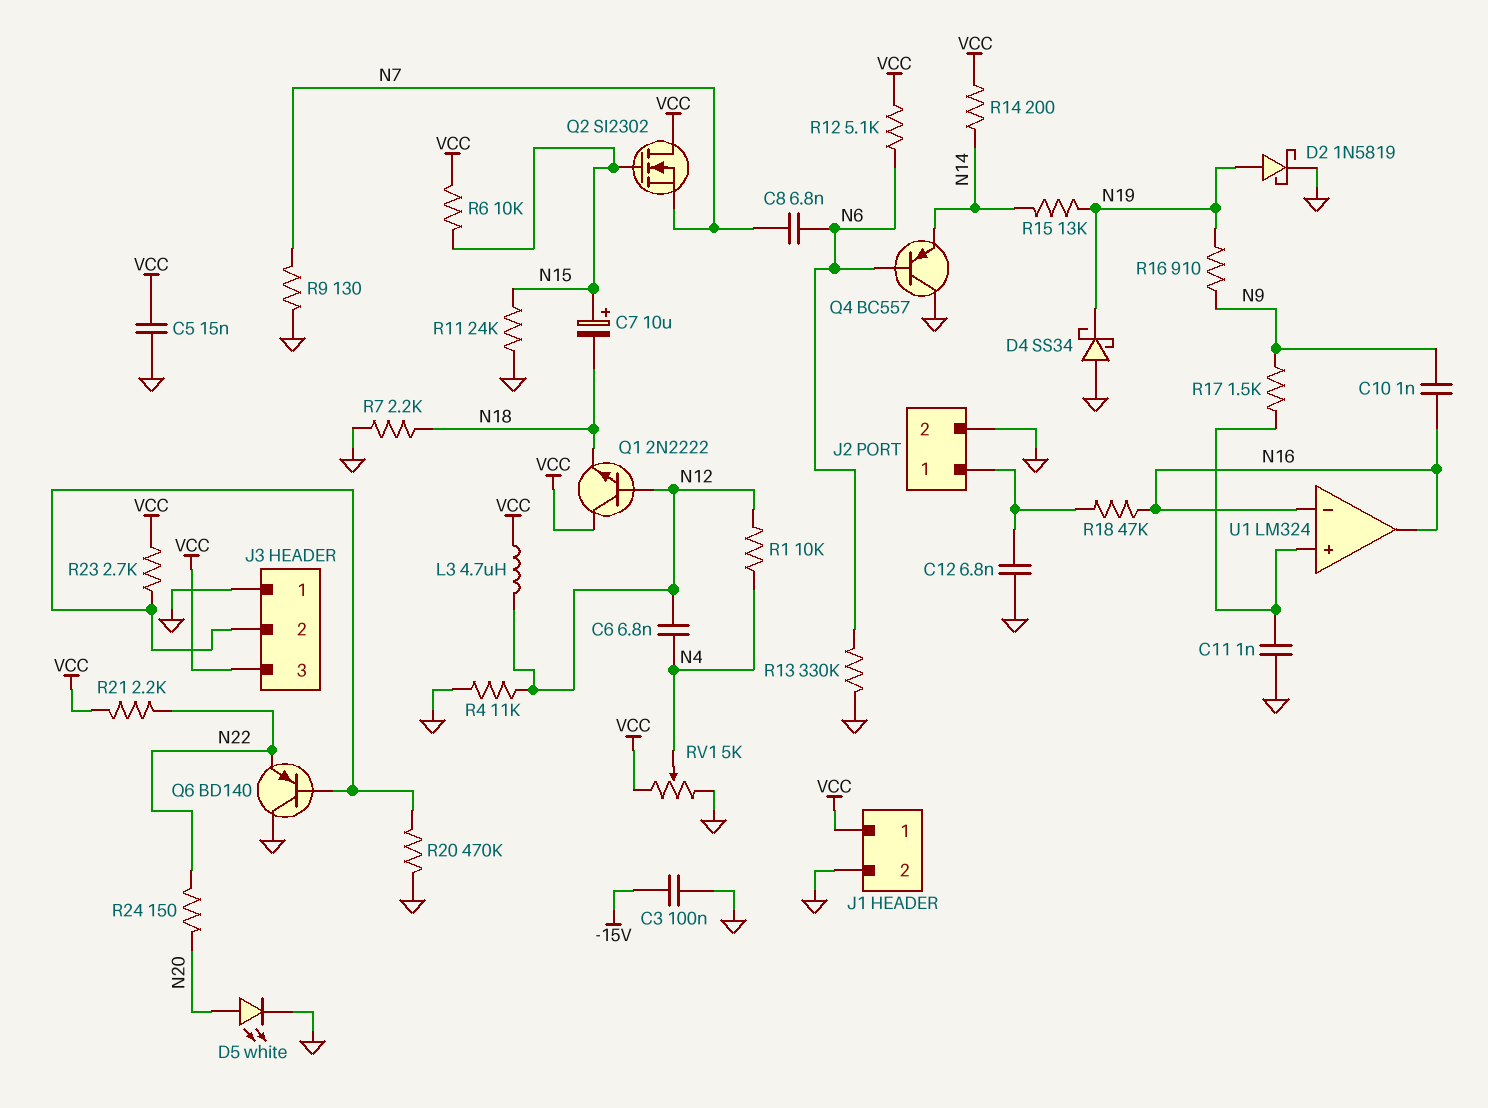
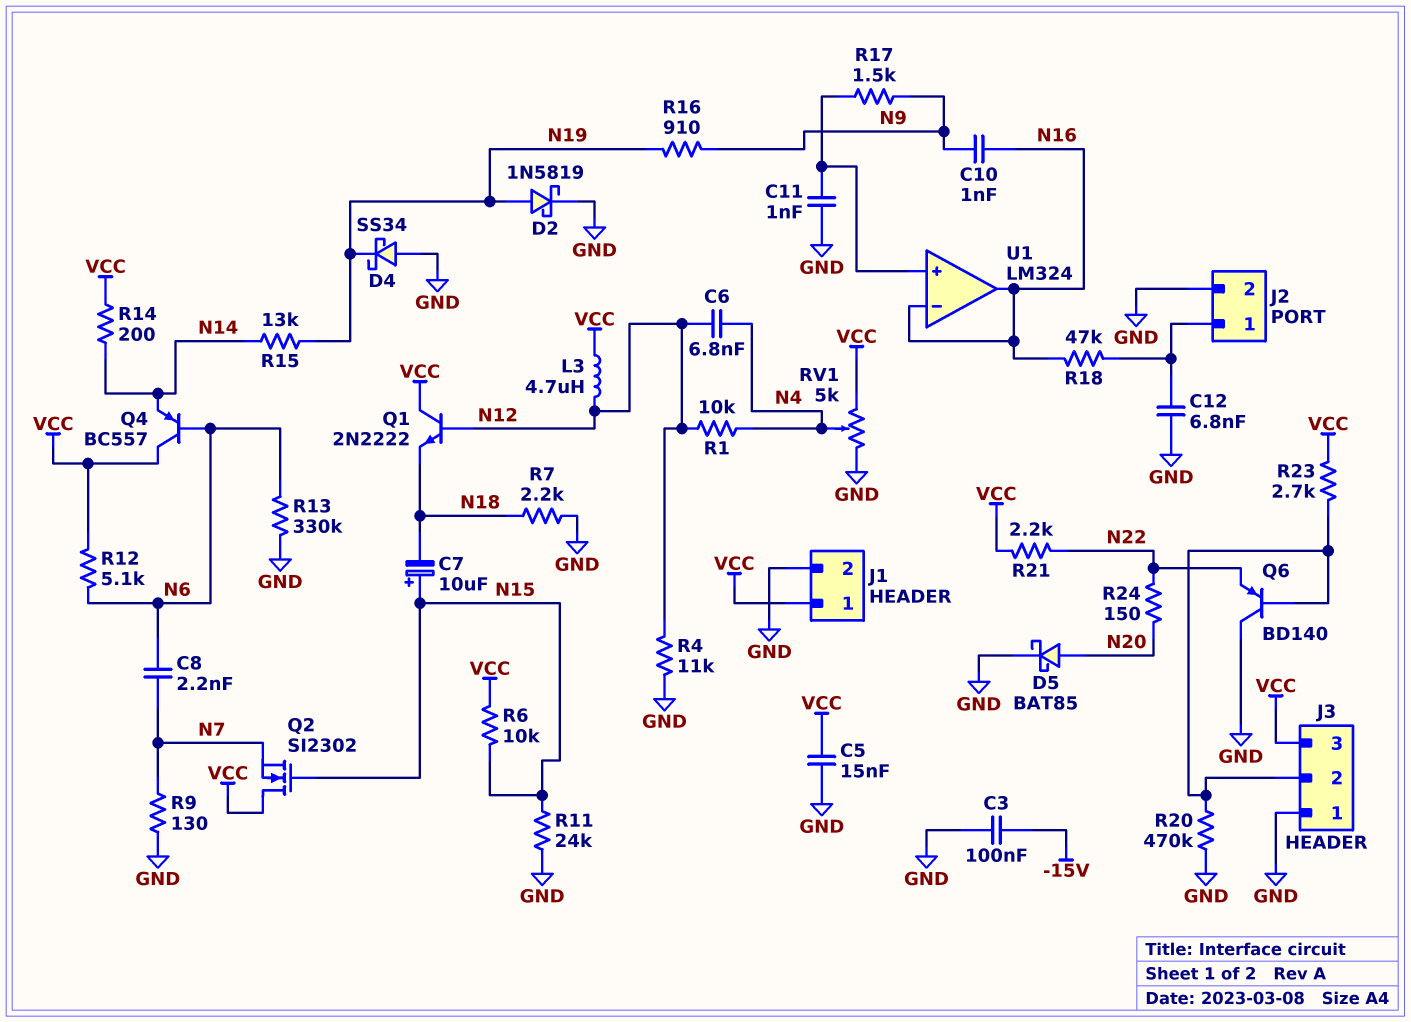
C8: 6.8nF (N6, N7) -> 2.2nF (N6, N7)
D5: LED white (A N20, K GND) -> schottky BAT85 (A N20, K GND)
Q4: PNP BC557 (B N6, C GND, E N14) -> PNP BC557 (B N6, C VCC, E N14)

